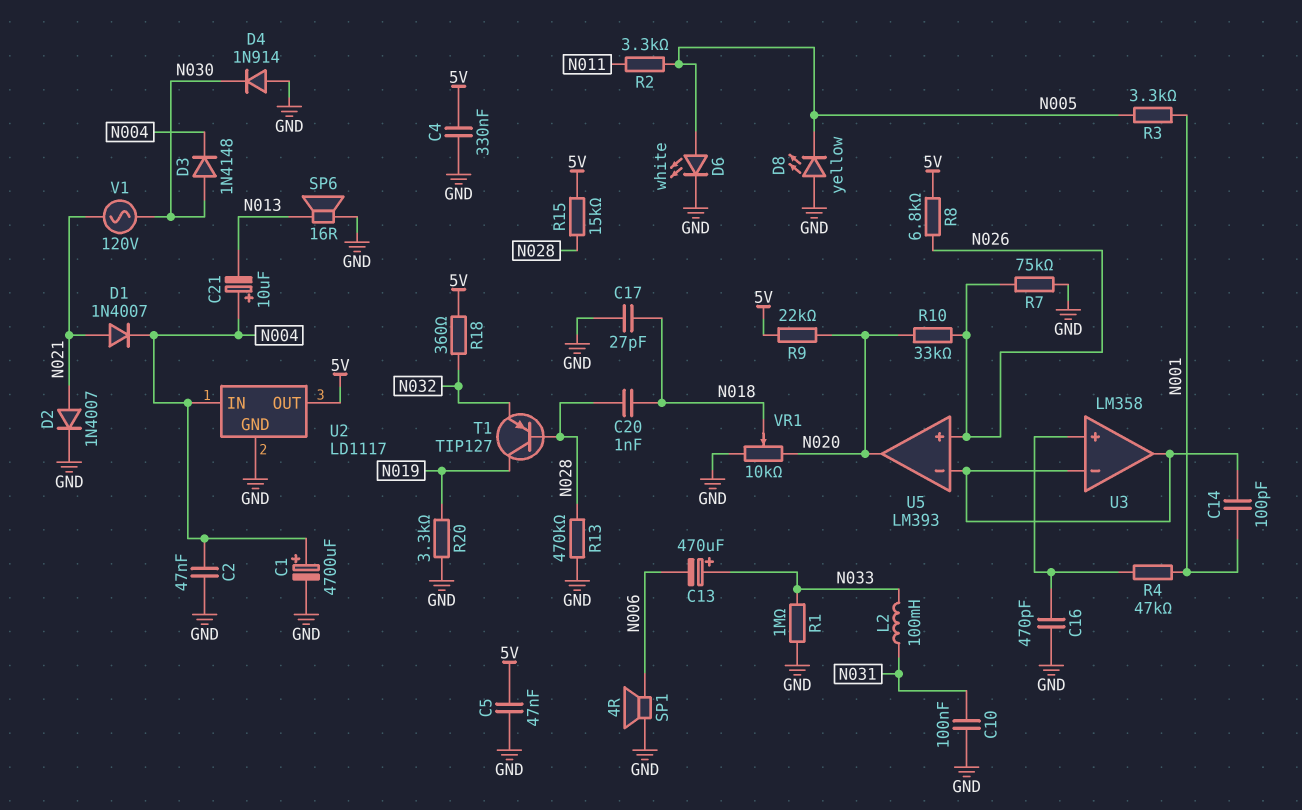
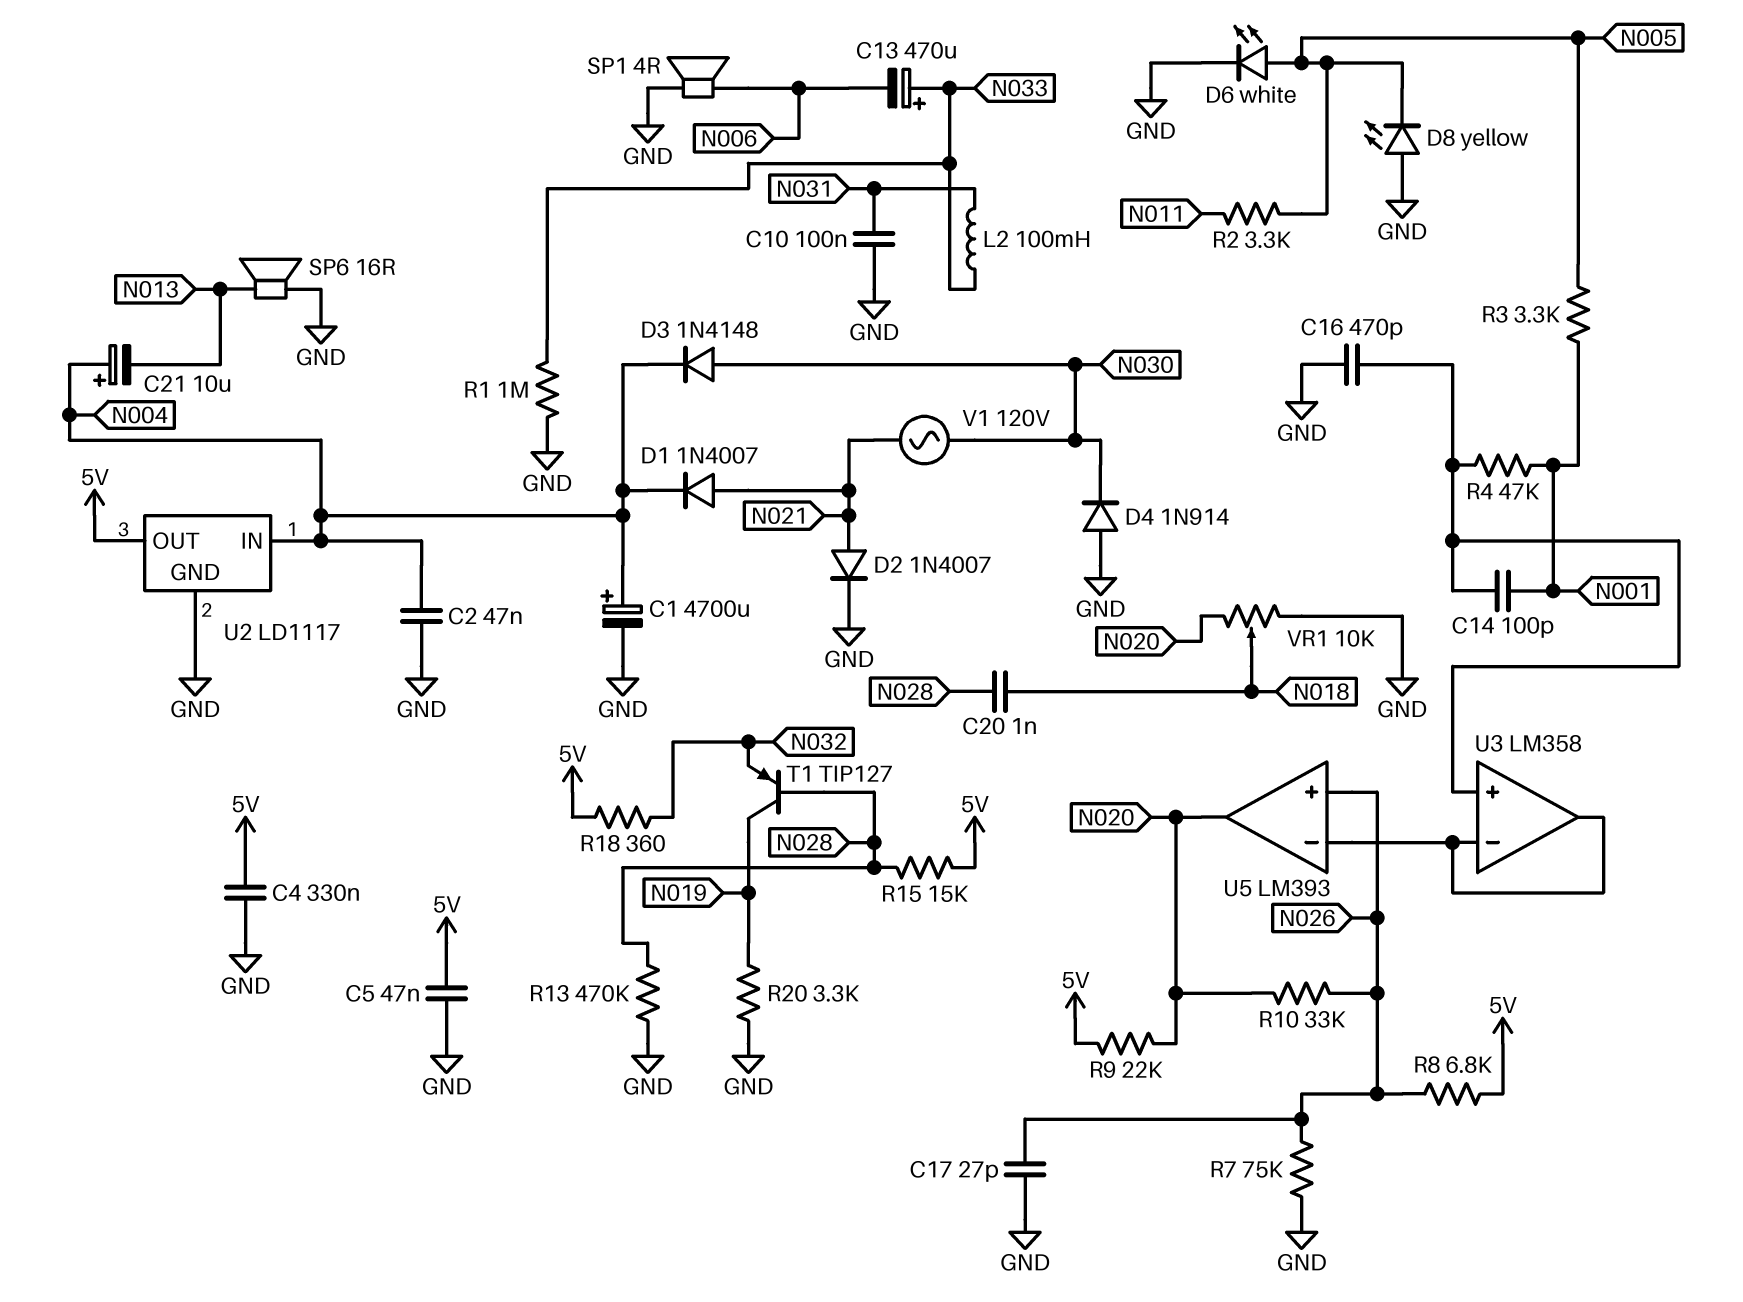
C14: 100pF (N001, U3/in-) -> 100pF (N001, U3/in+)
C17: 27pF (GND, N018) -> 27pF (GND, N026)

